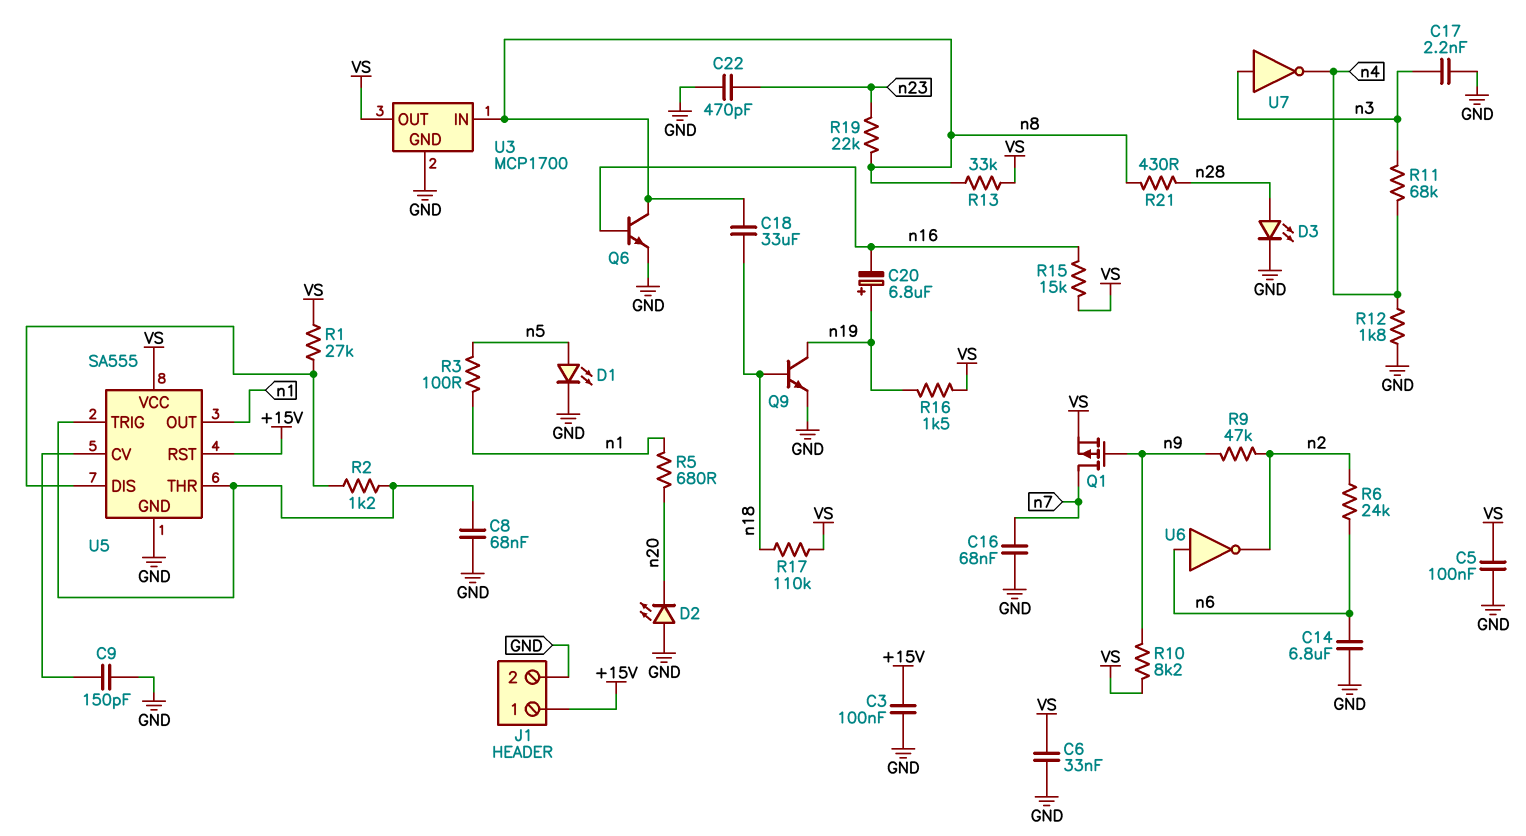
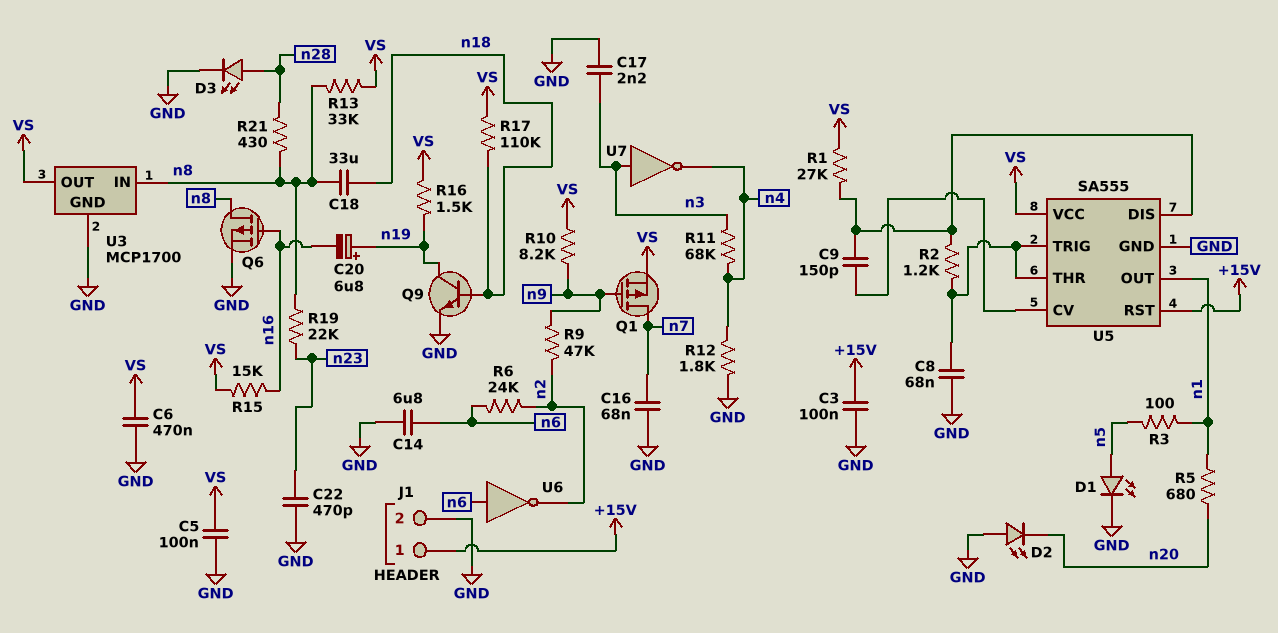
C6: 33nF (GND, VS) -> 470nF (GND, VS)
C9: 150pF (GND, U5/CV) -> 150pF (U5/CV, U5/DIS)
Q6: NPN (B n16, C n8, E GND) -> PMOS (G n16, D n8, S GND)

